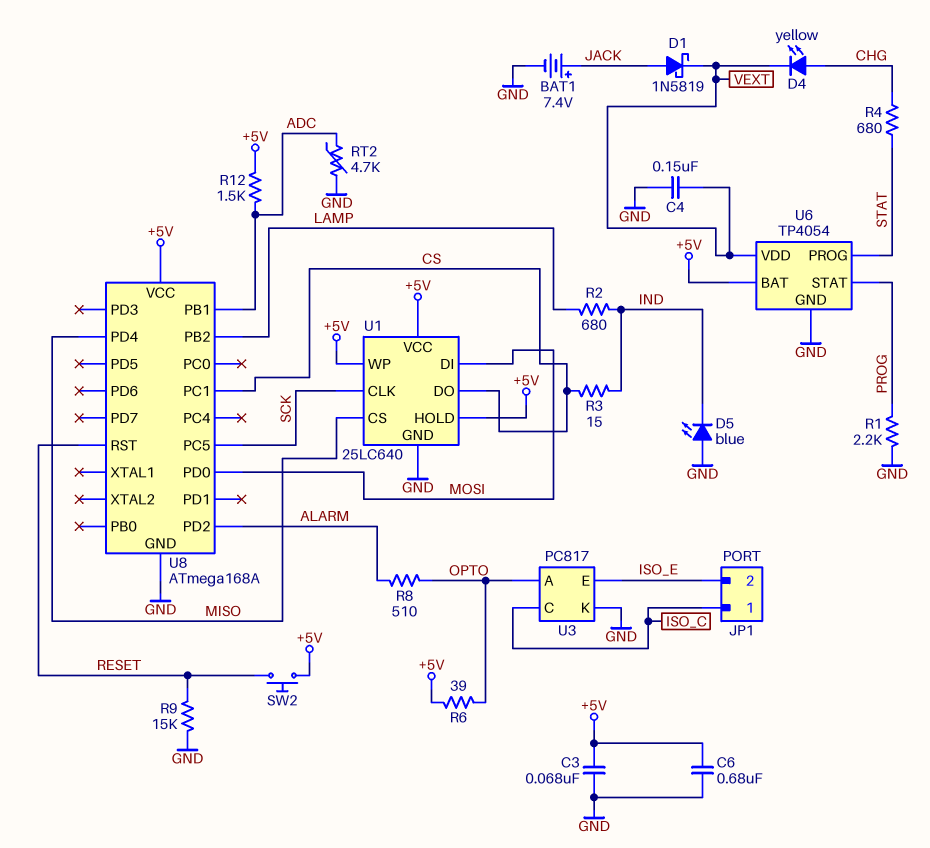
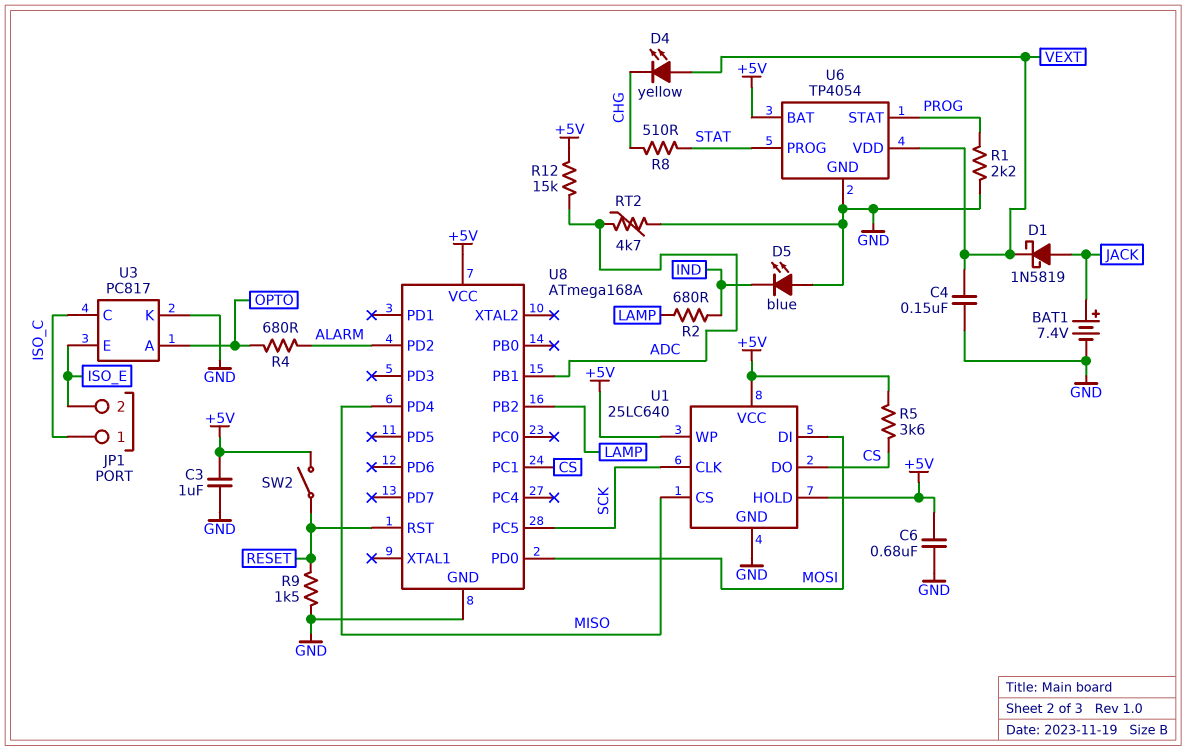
C3: 68nF (+5V, GND) -> 1uF (+5V, GND)
D4: LED yellow (A CHG, K VEXT) -> LED yellow (A VEXT, K CHG)
R3: 15 (CS, IND) -> none
R4: 680 (CHG, STAT) -> 680 (ALARM, OPTO)
R5: none -> 3.6k (+5V, CS)
R6: 39 (+5V, OPTO) -> none
R8: 510 (ALARM, OPTO) -> 510 (CHG, STAT)
R9: 15k (GND, RESET) -> 1.5k (GND, RESET)
R12: 1.5k (+5V, ADC) -> 15k (+5V, ADC)
SW2: button (+5V, RESET) -> switch (+5V, RESET)

